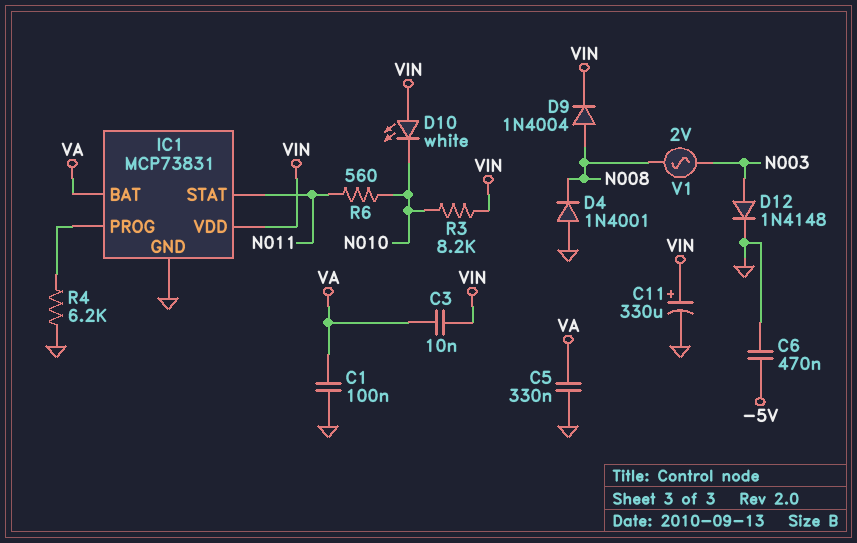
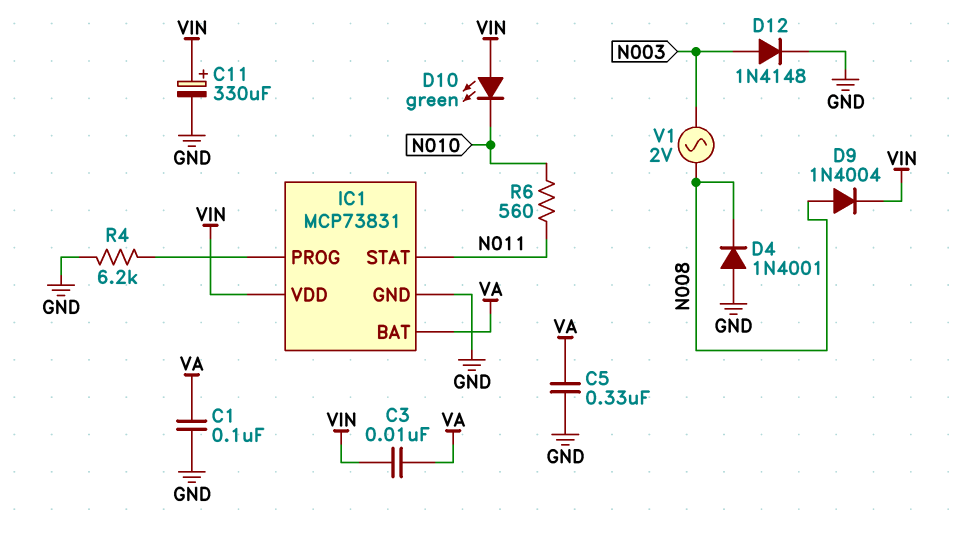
C6: 470nF (-5V, GND) -> none
D10: LED white (A VIN, K N010) -> LED green (A VIN, K N010)
R3: 8.2k (N010, VIN) -> none

